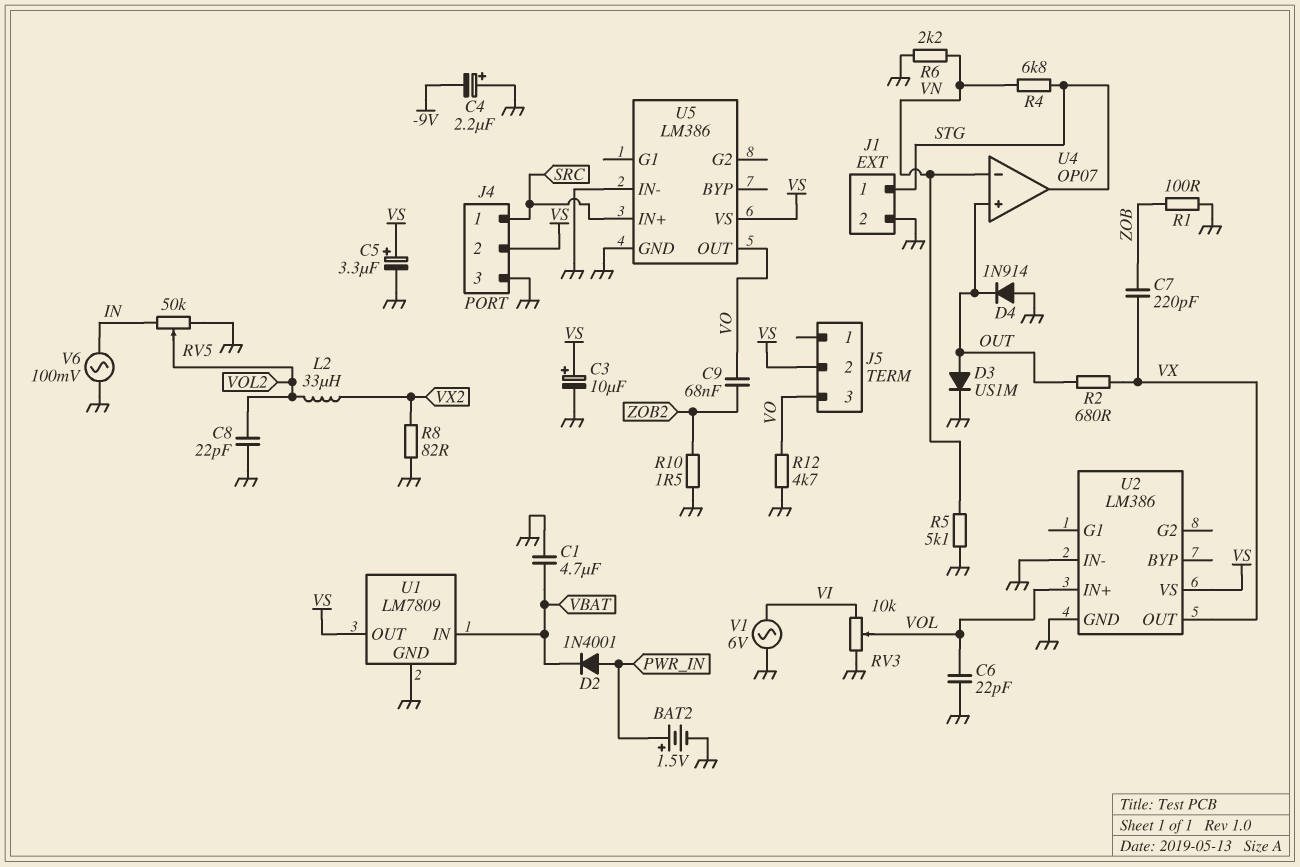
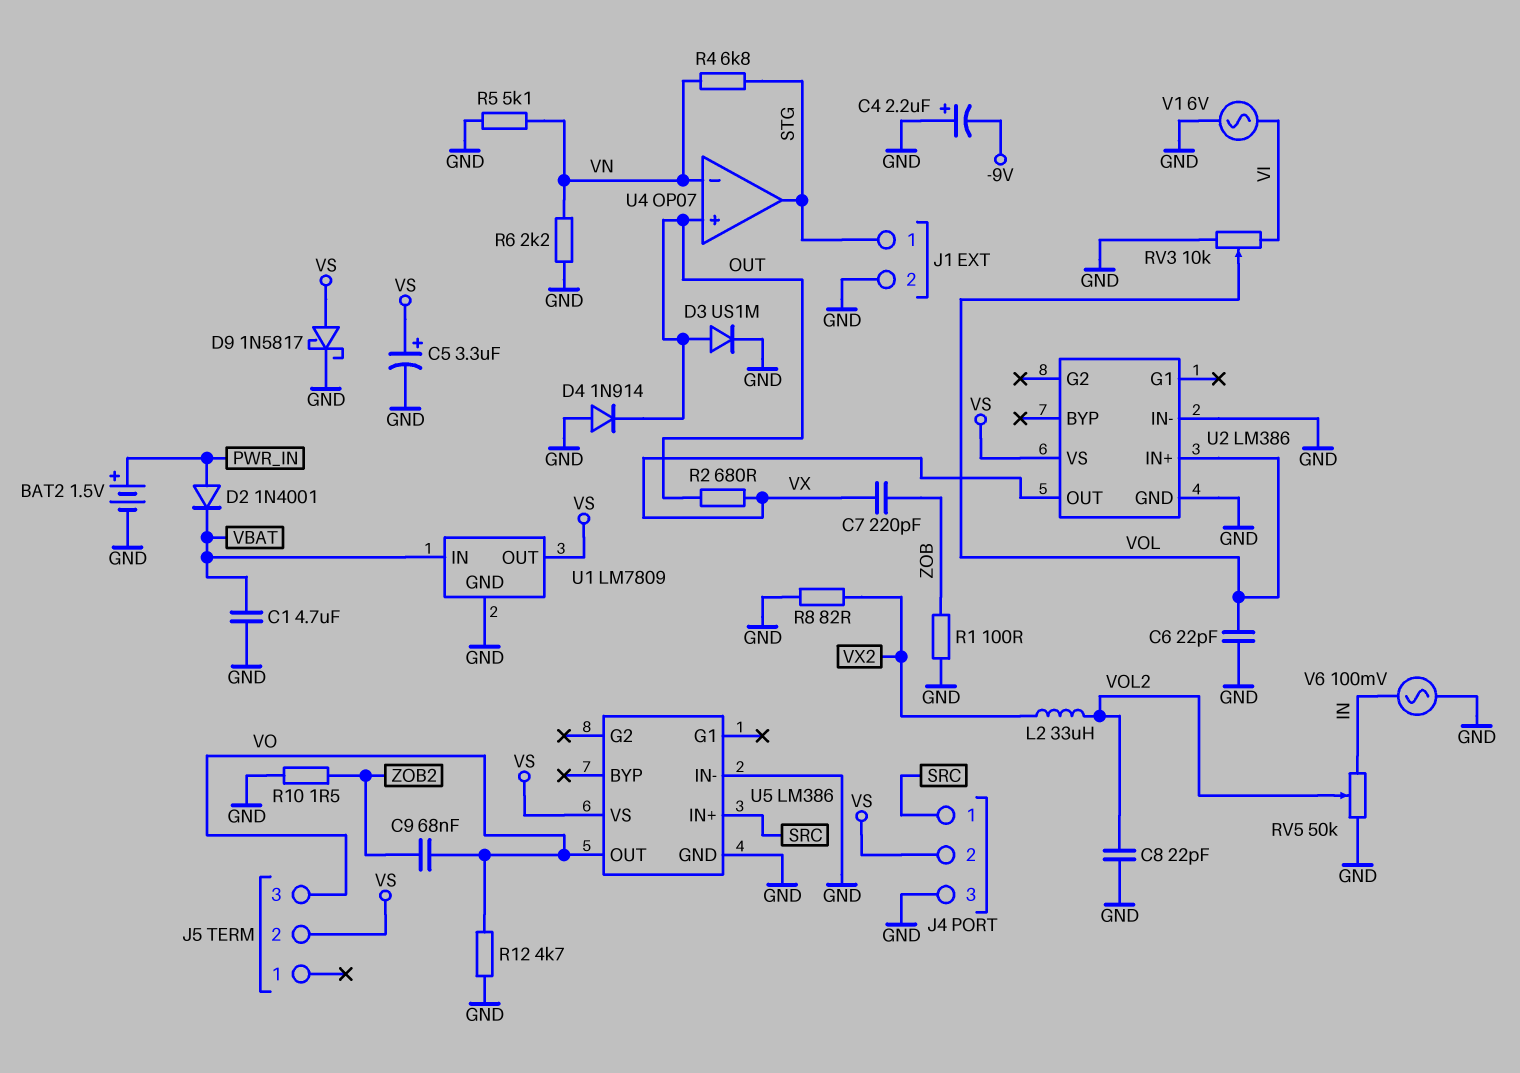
C3: 10uF (plus VS, minus GND) -> none
D9: none -> schottky 1N5817 (A VS, K GND)

